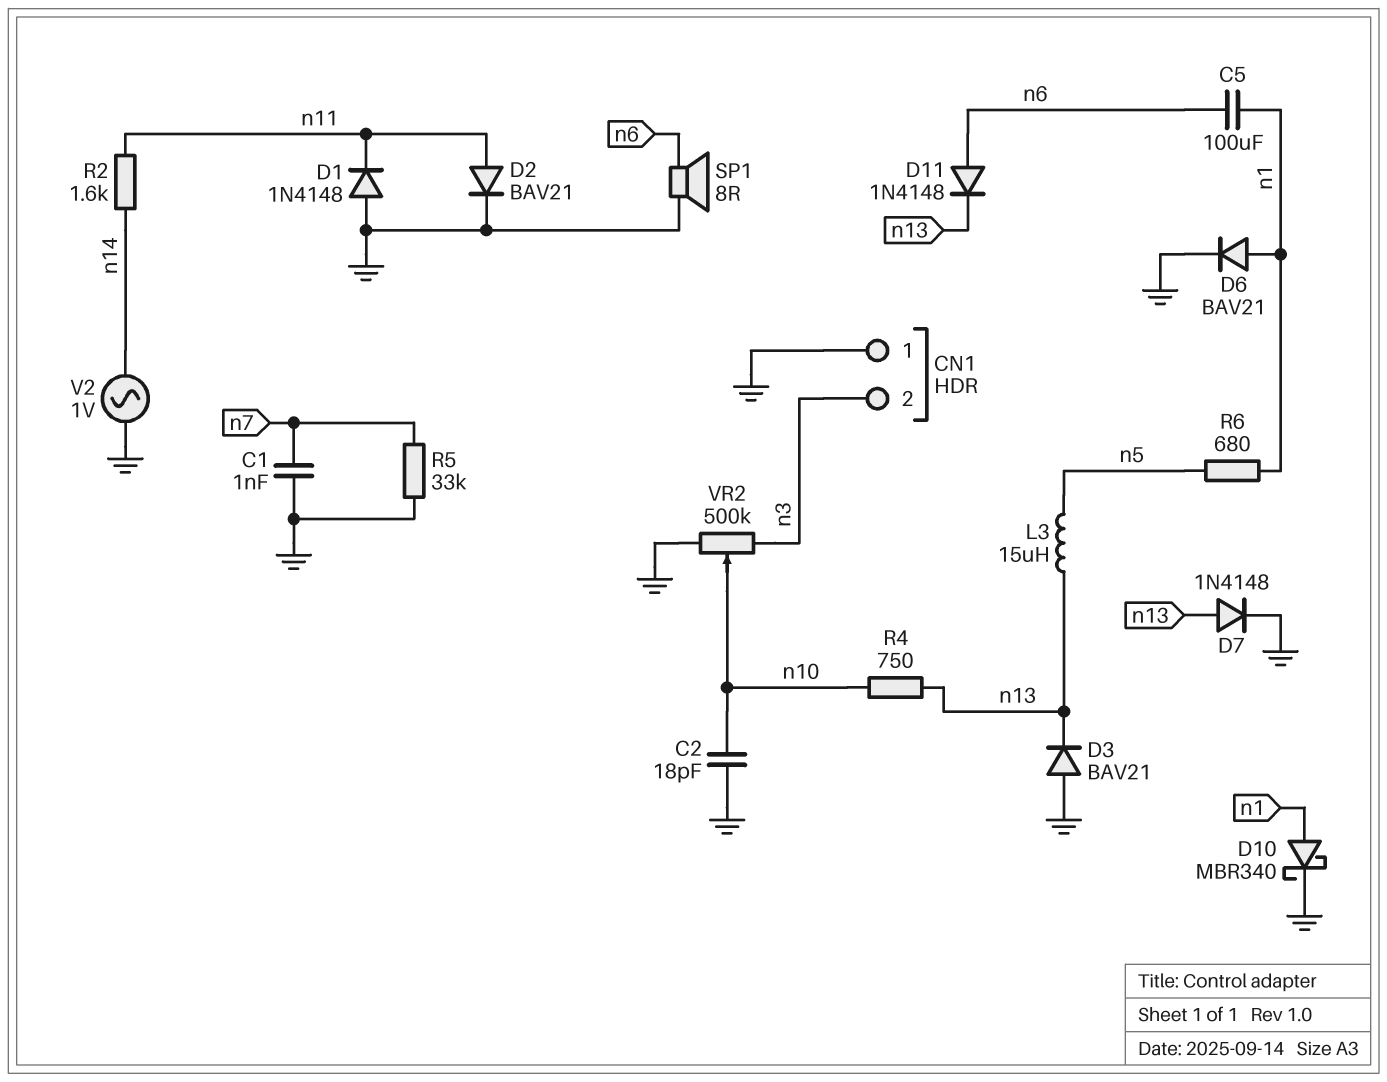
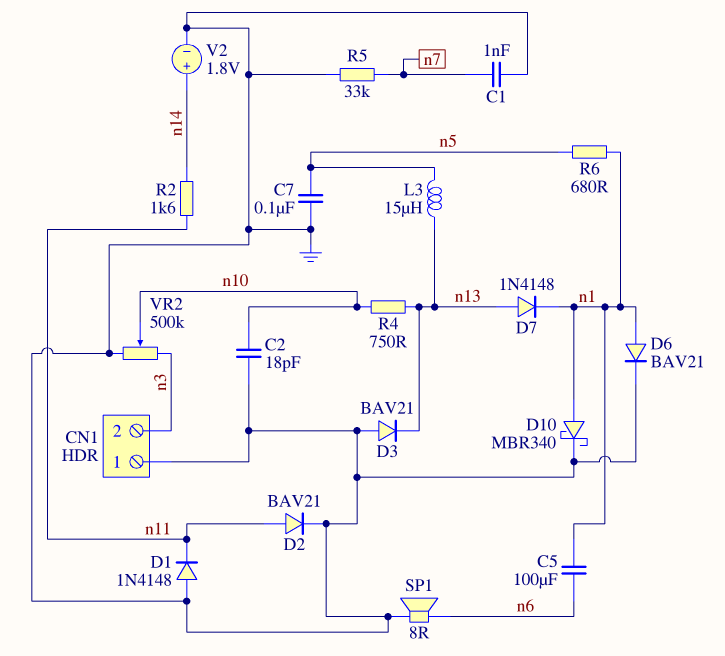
C7: none -> 100nF (GND, n5)
D7: diode 1N4148 (A n13, K GND) -> diode 1N4148 (A n13, K n1)
D11: diode 1N4148 (A n6, K n13) -> none
V2: AC 1V (GND, n14) -> 1.8V (plus n14, minus GND)

